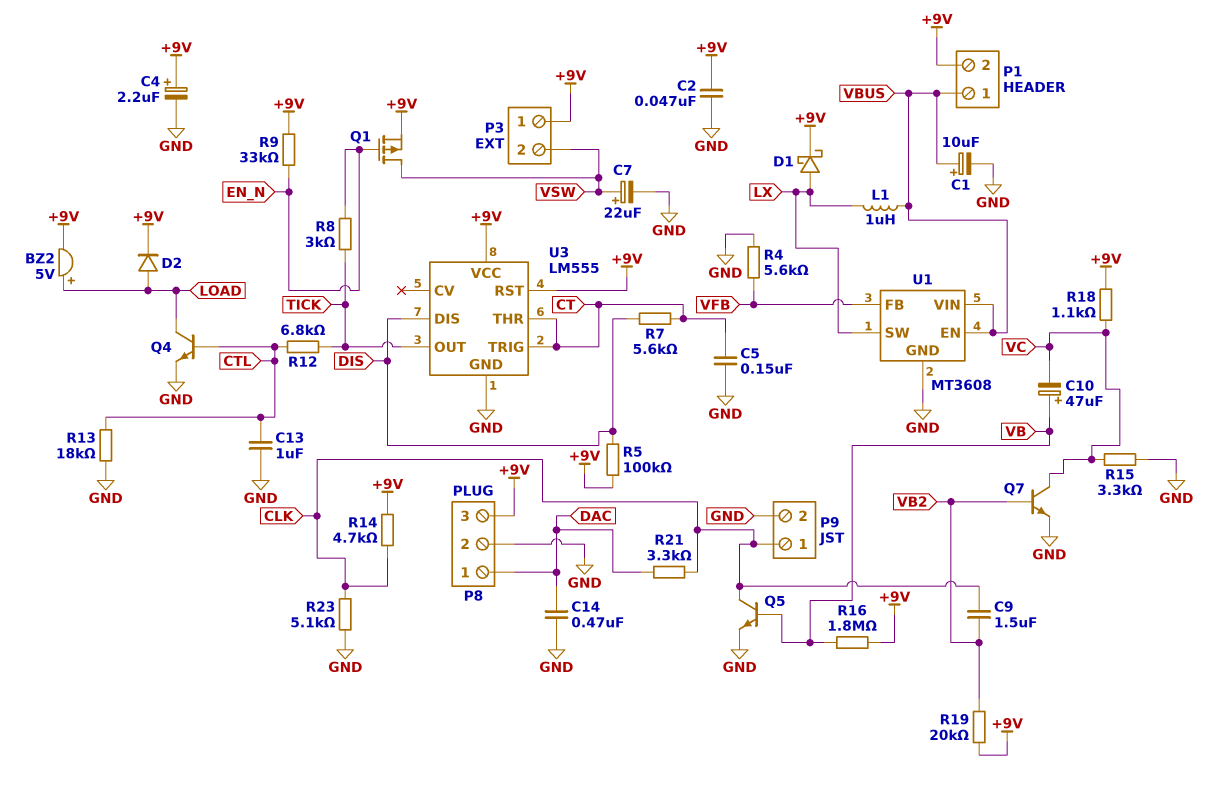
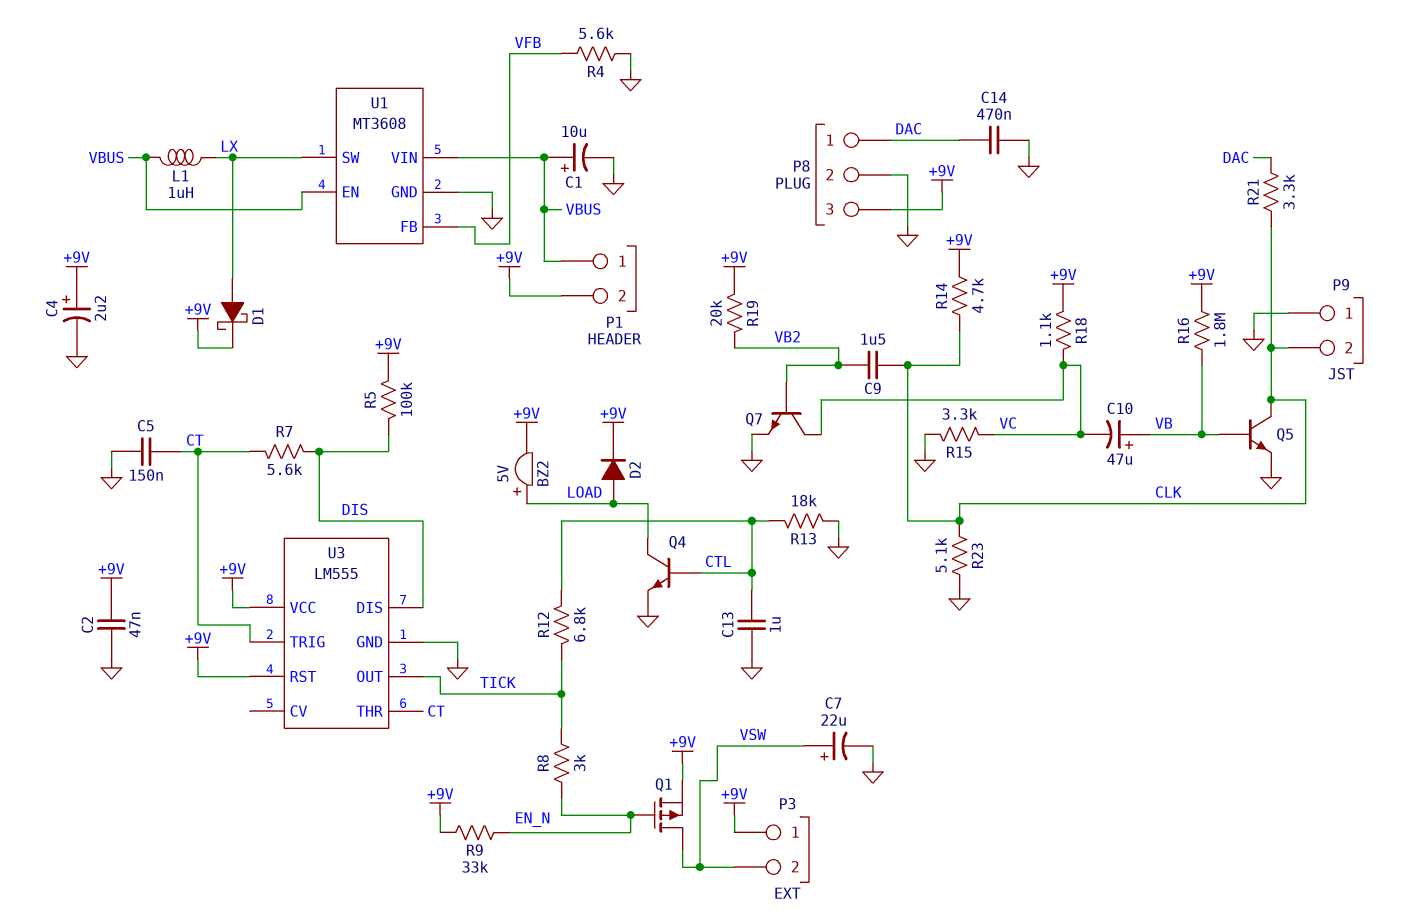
P9 pin 1: CLK -> GND
P9 pin 2: GND -> CLK

